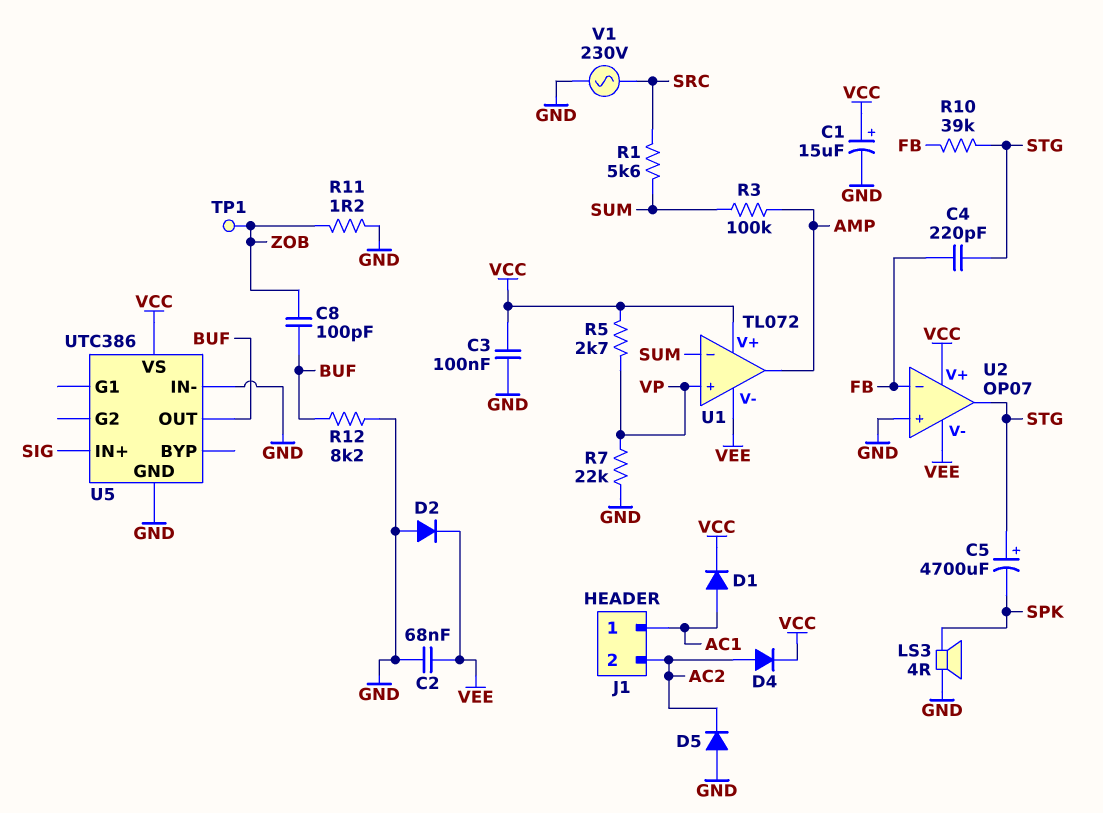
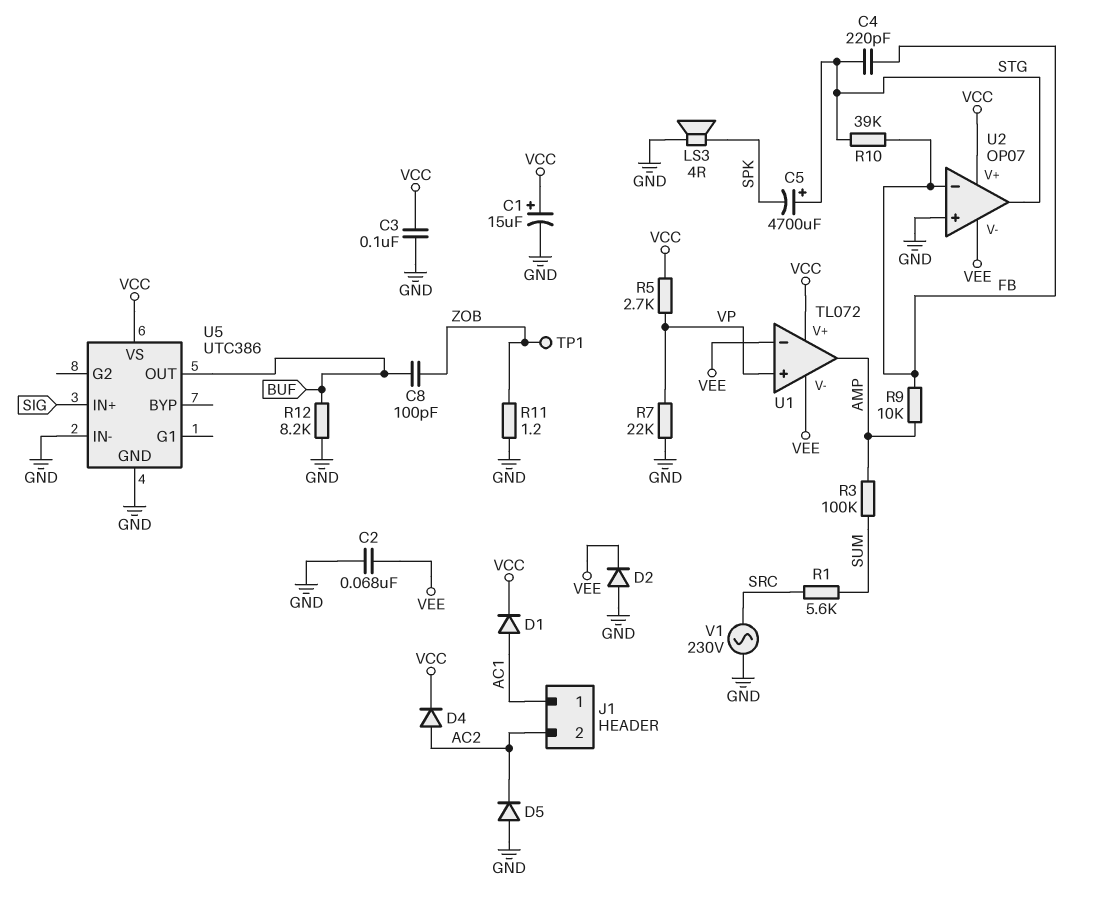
R9: none -> 10k (AMP, FB)
U1 pin in-: SUM -> VEE

